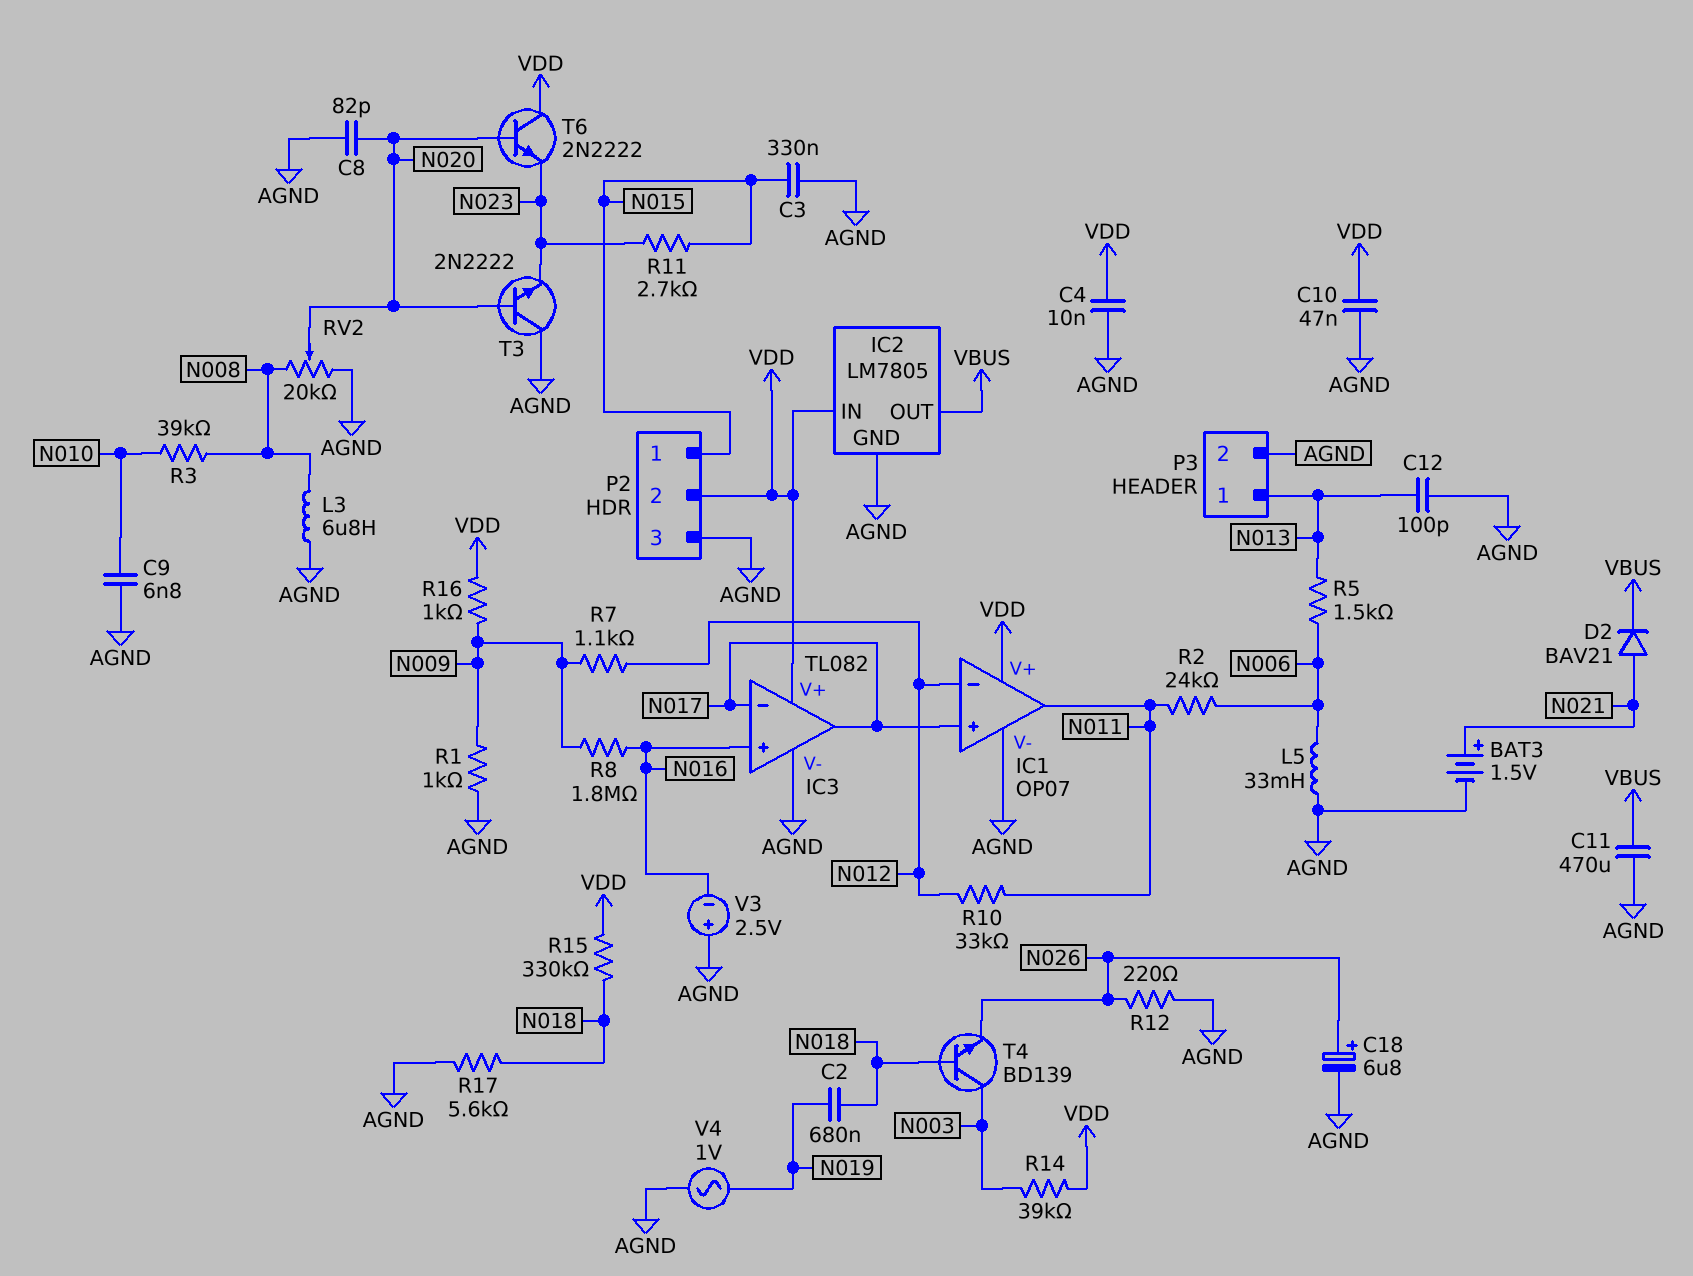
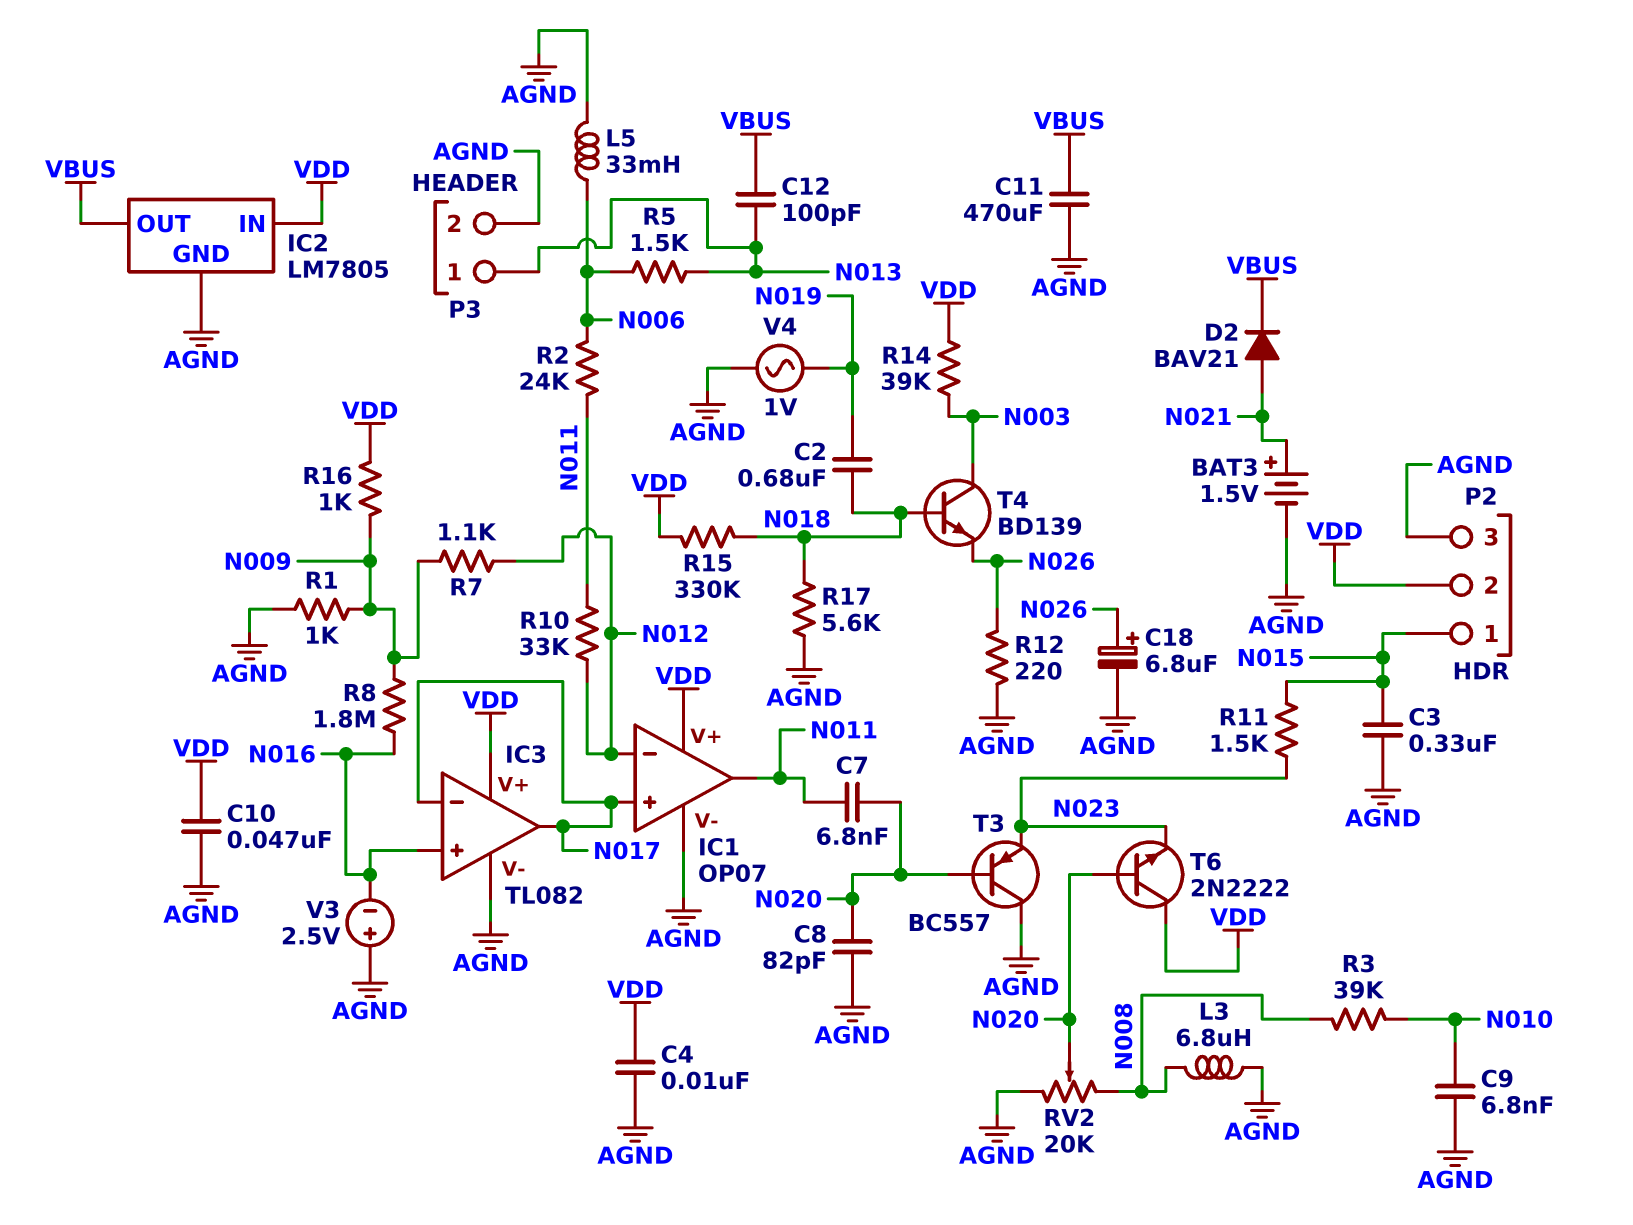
C7: none -> 6.8nF (N011, N020)
C12: 100pF (AGND, N013) -> 100pF (N013, VBUS)
R11: 2.7k (N015, N023) -> 1.5k (N015, N023)
T3: NPN 2N2222 (B N020, C AGND, E N023) -> PNP BC557 (B N020, C AGND, E N023)

